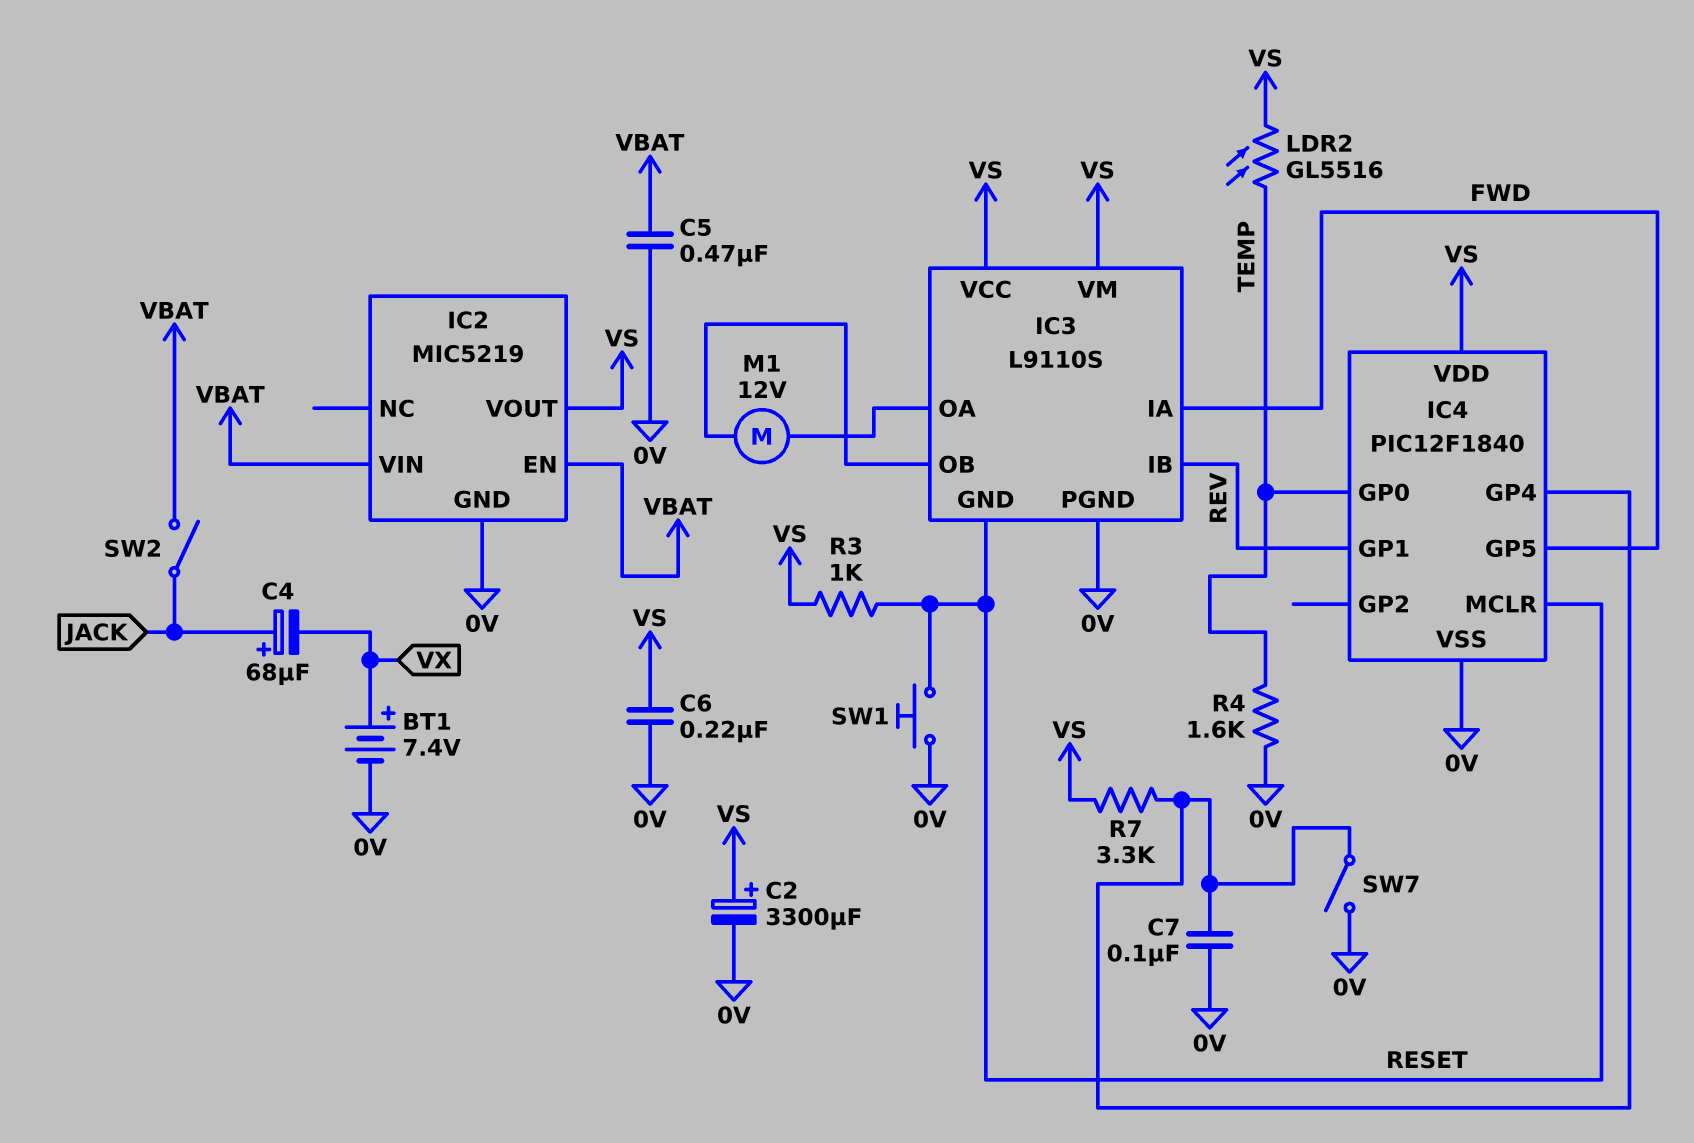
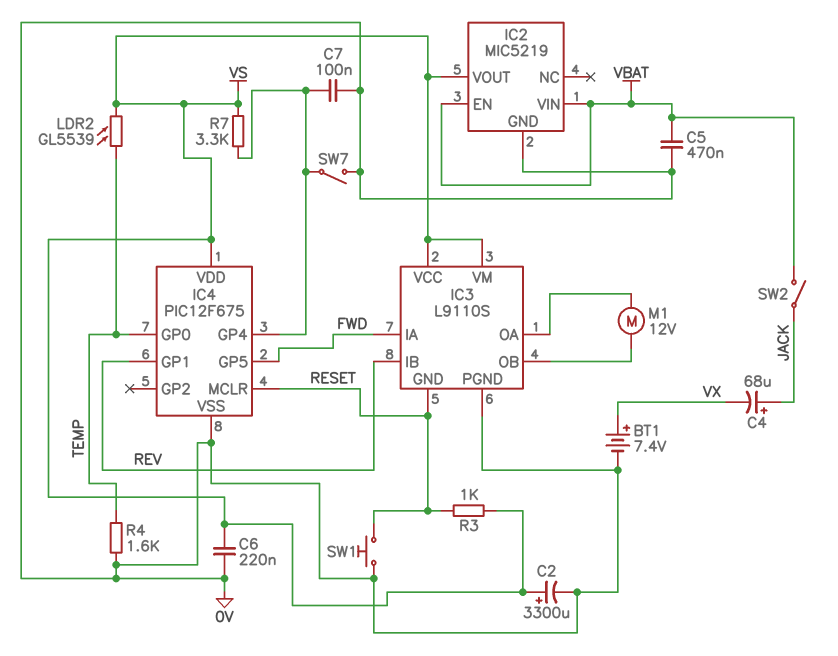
IC4: PIC12F1840 -> PIC12F675
LDR2: GL5516 (TEMP, VS) -> GL5539 (TEMP, VS)

